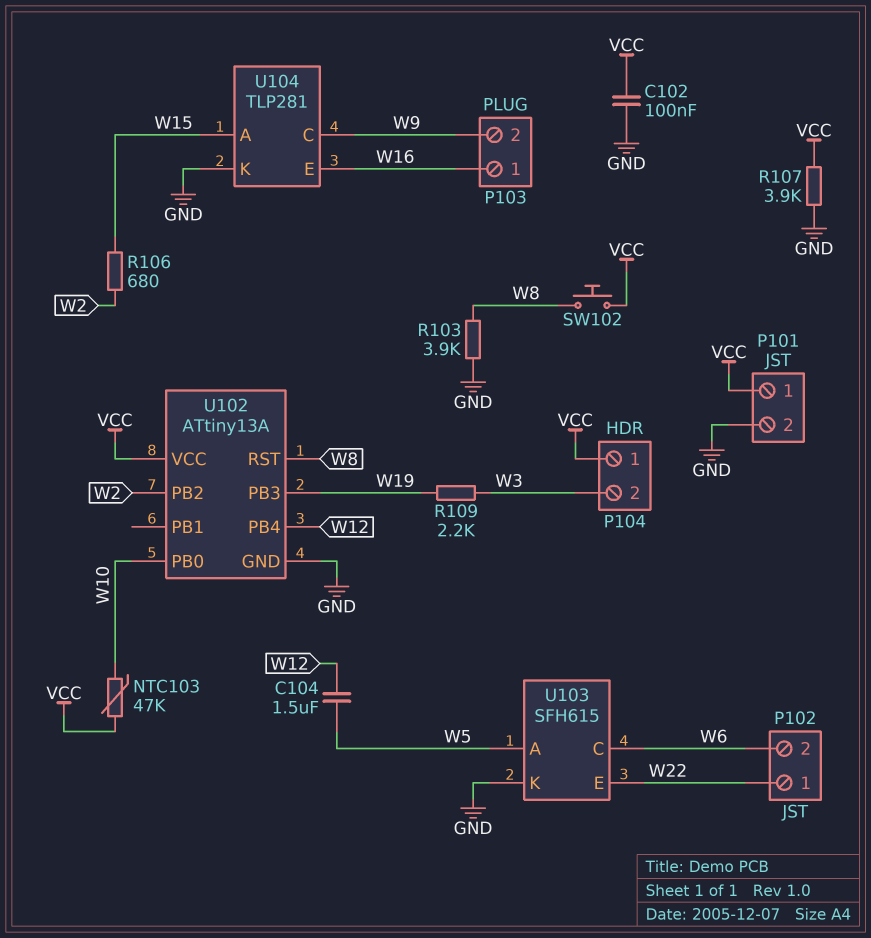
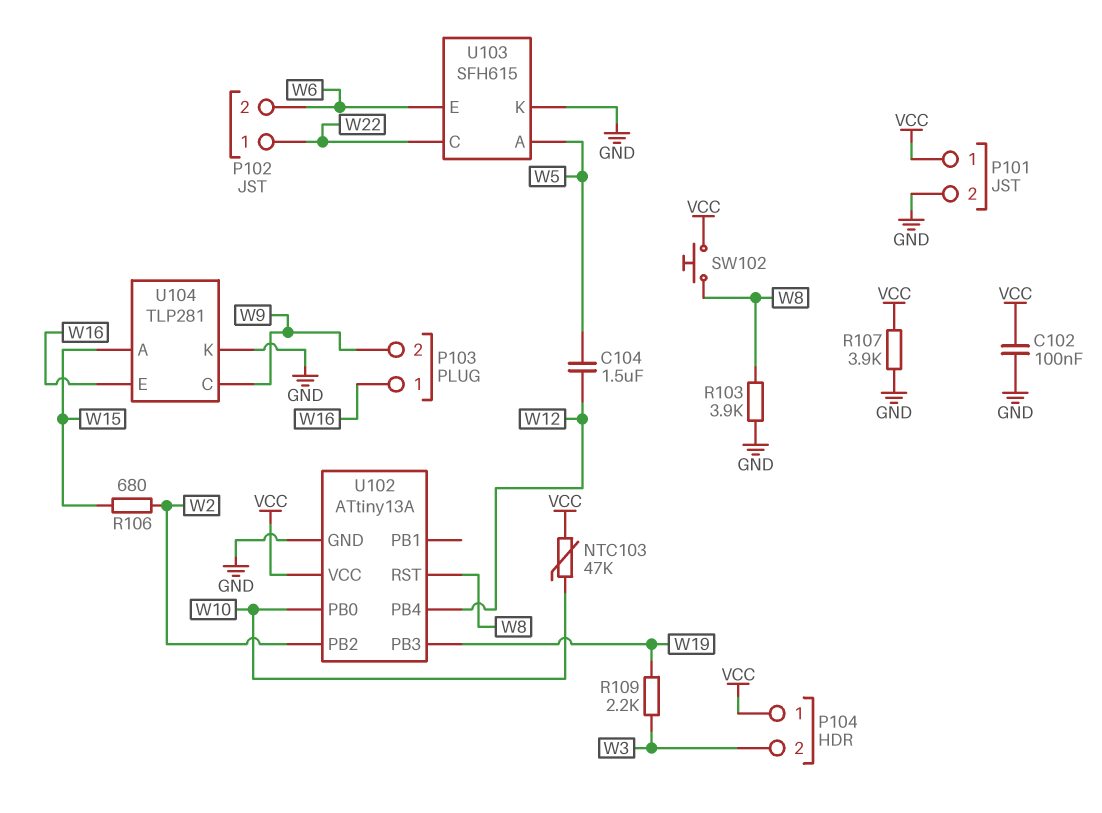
U103 pin C: W6 -> W22
U103 pin E: W22 -> W6

